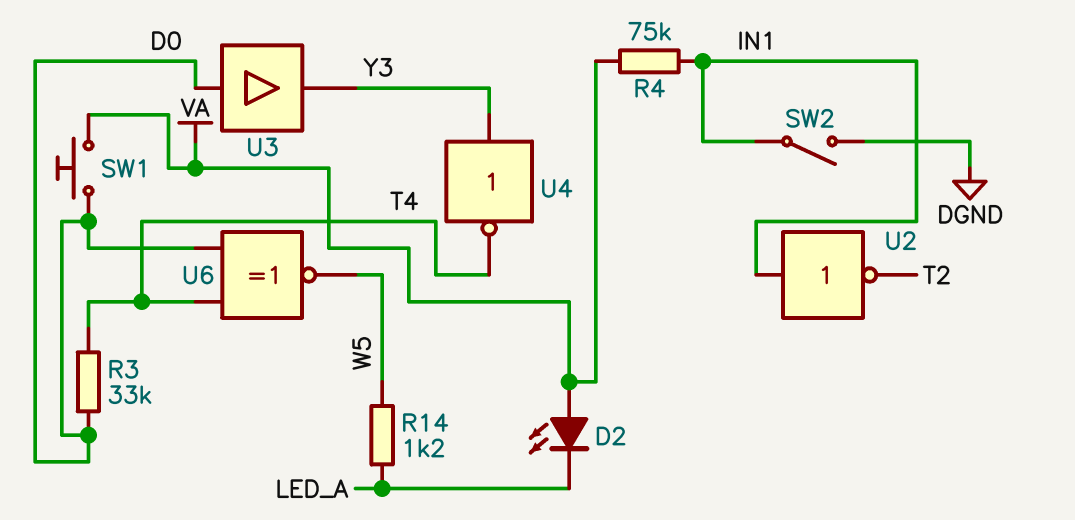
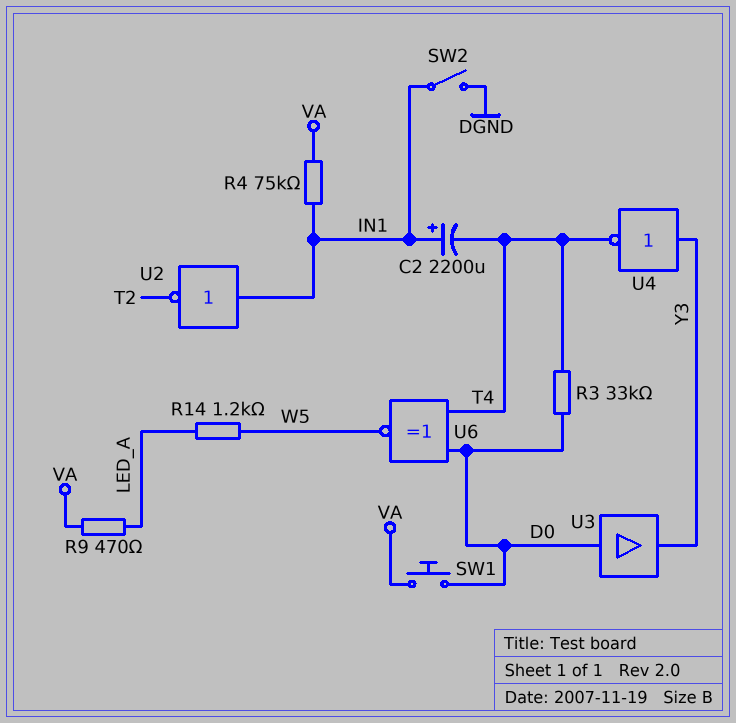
C2: none -> 2200uF (plus IN1, minus T4)
D2: LED (A VA, K LED_A) -> none
R9: none -> 470 (LED_A, VA)

